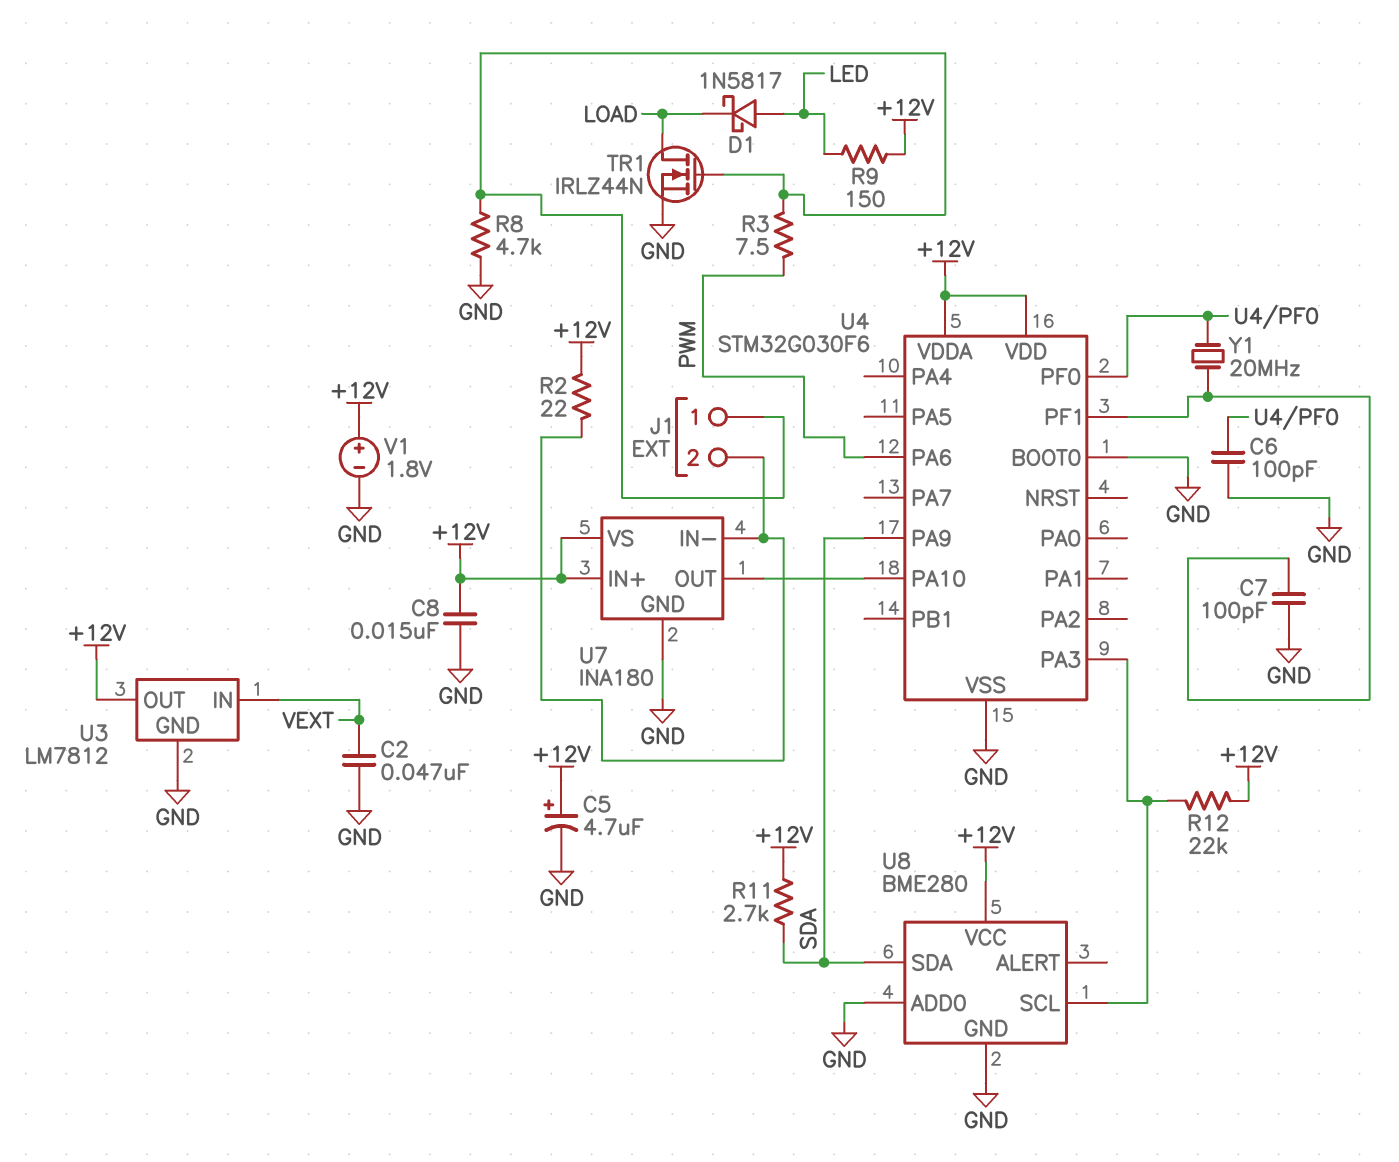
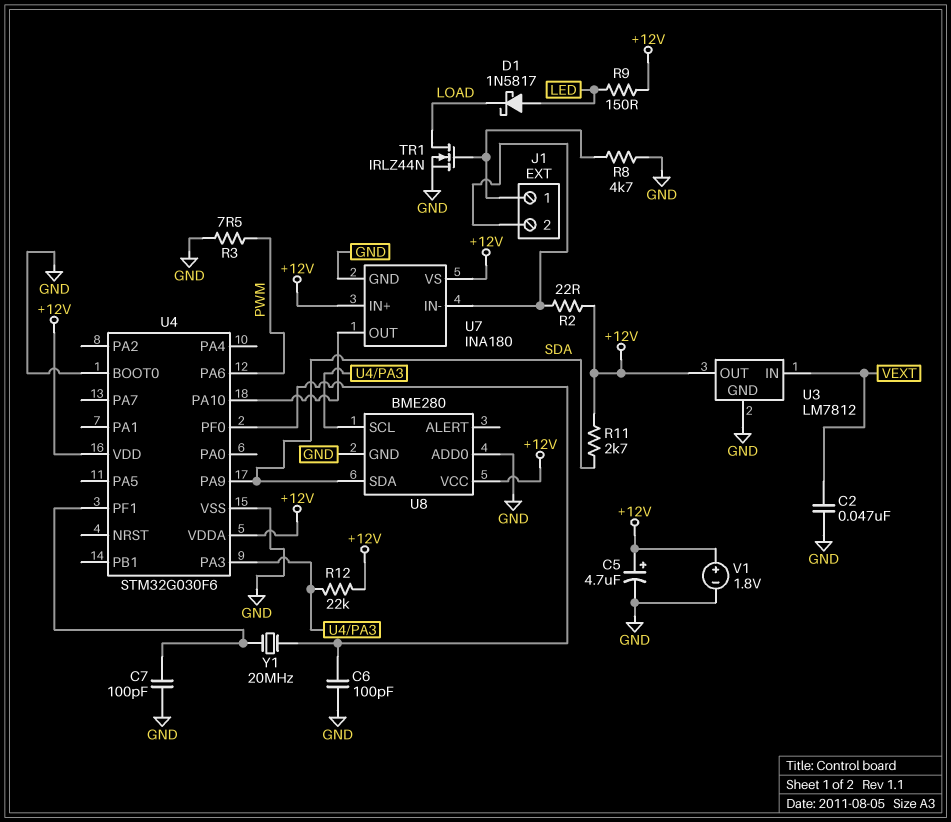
C8: 15nF (+12V, GND) -> none
R3: 7.5 (J1/1, PWM) -> 7.5 (GND, PWM)

